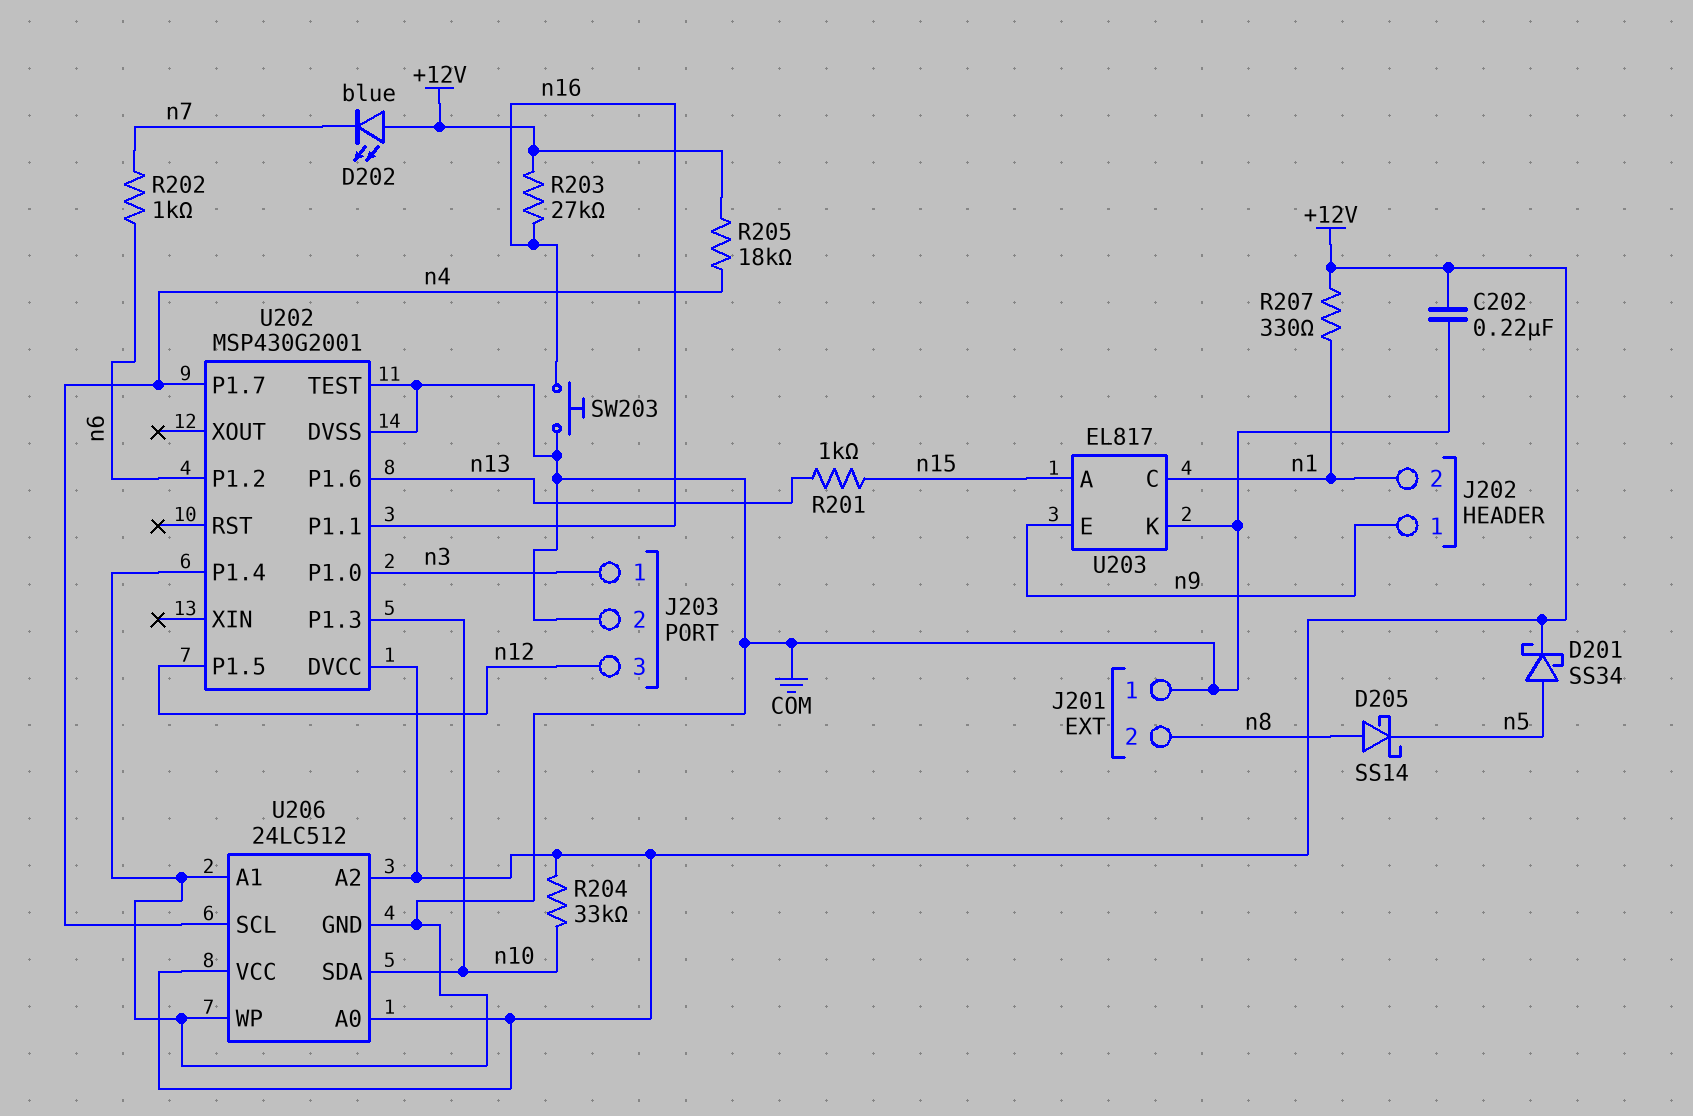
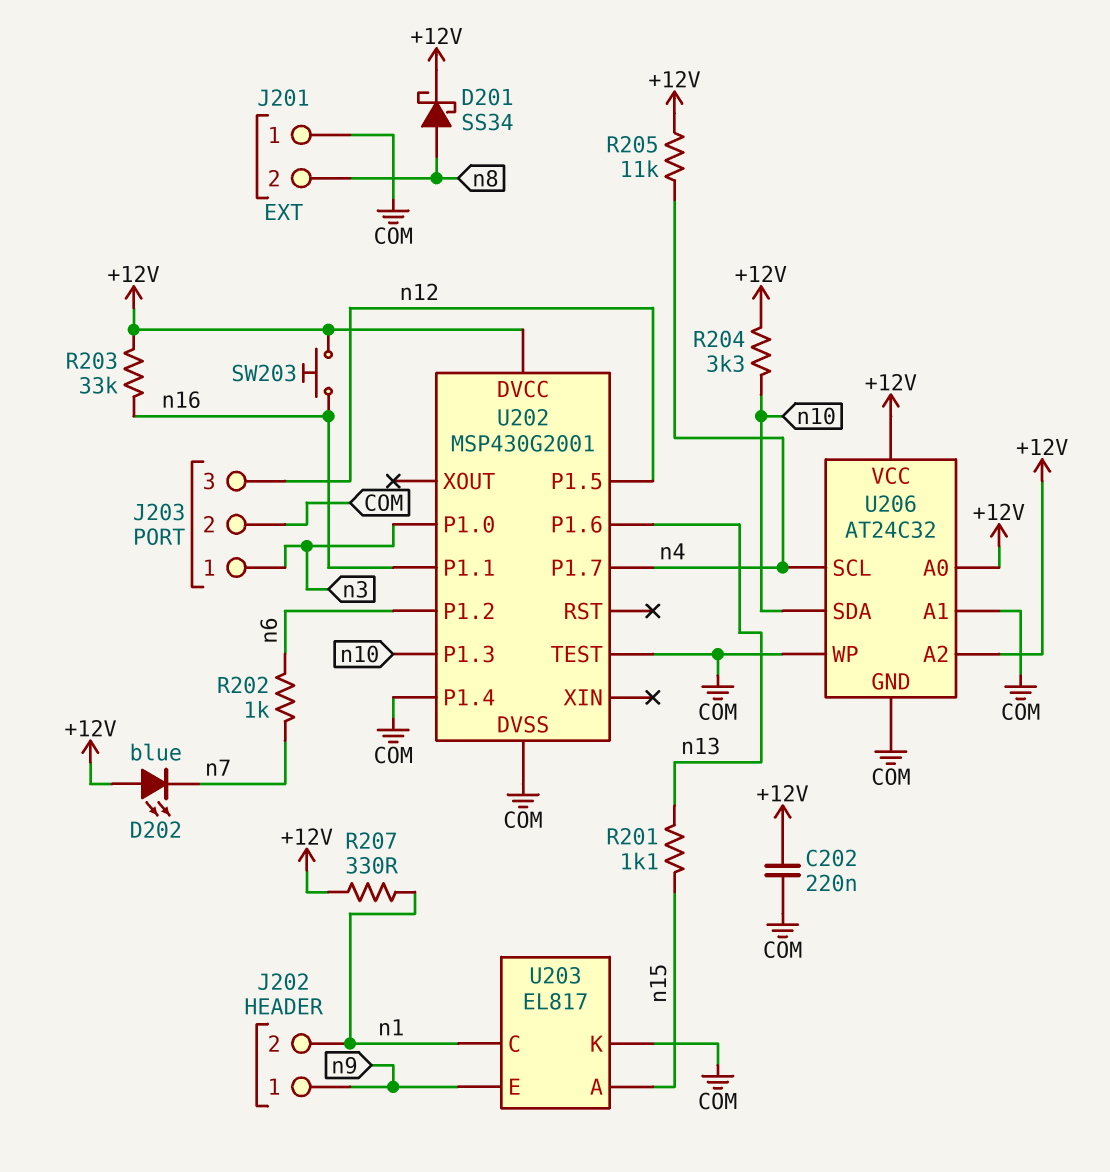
D201: schottky SS34 (A n5, K +12V) -> schottky SS34 (A n8, K +12V)
D205: schottky SS14 (A n8, K n5) -> none
R201: 1k (n13, n15) -> 1.1k (n13, n15)
R203: 27k (+12V, n16) -> 33k (+12V, n16)
R204: 33k (+12V, n10) -> 3.3k (+12V, n10)
R205: 18k (+12V, n4) -> 11k (+12V, n4)
SW203: button (COM, n16) -> button (+12V, n16)
U206: 24LC512 -> AT24C32

